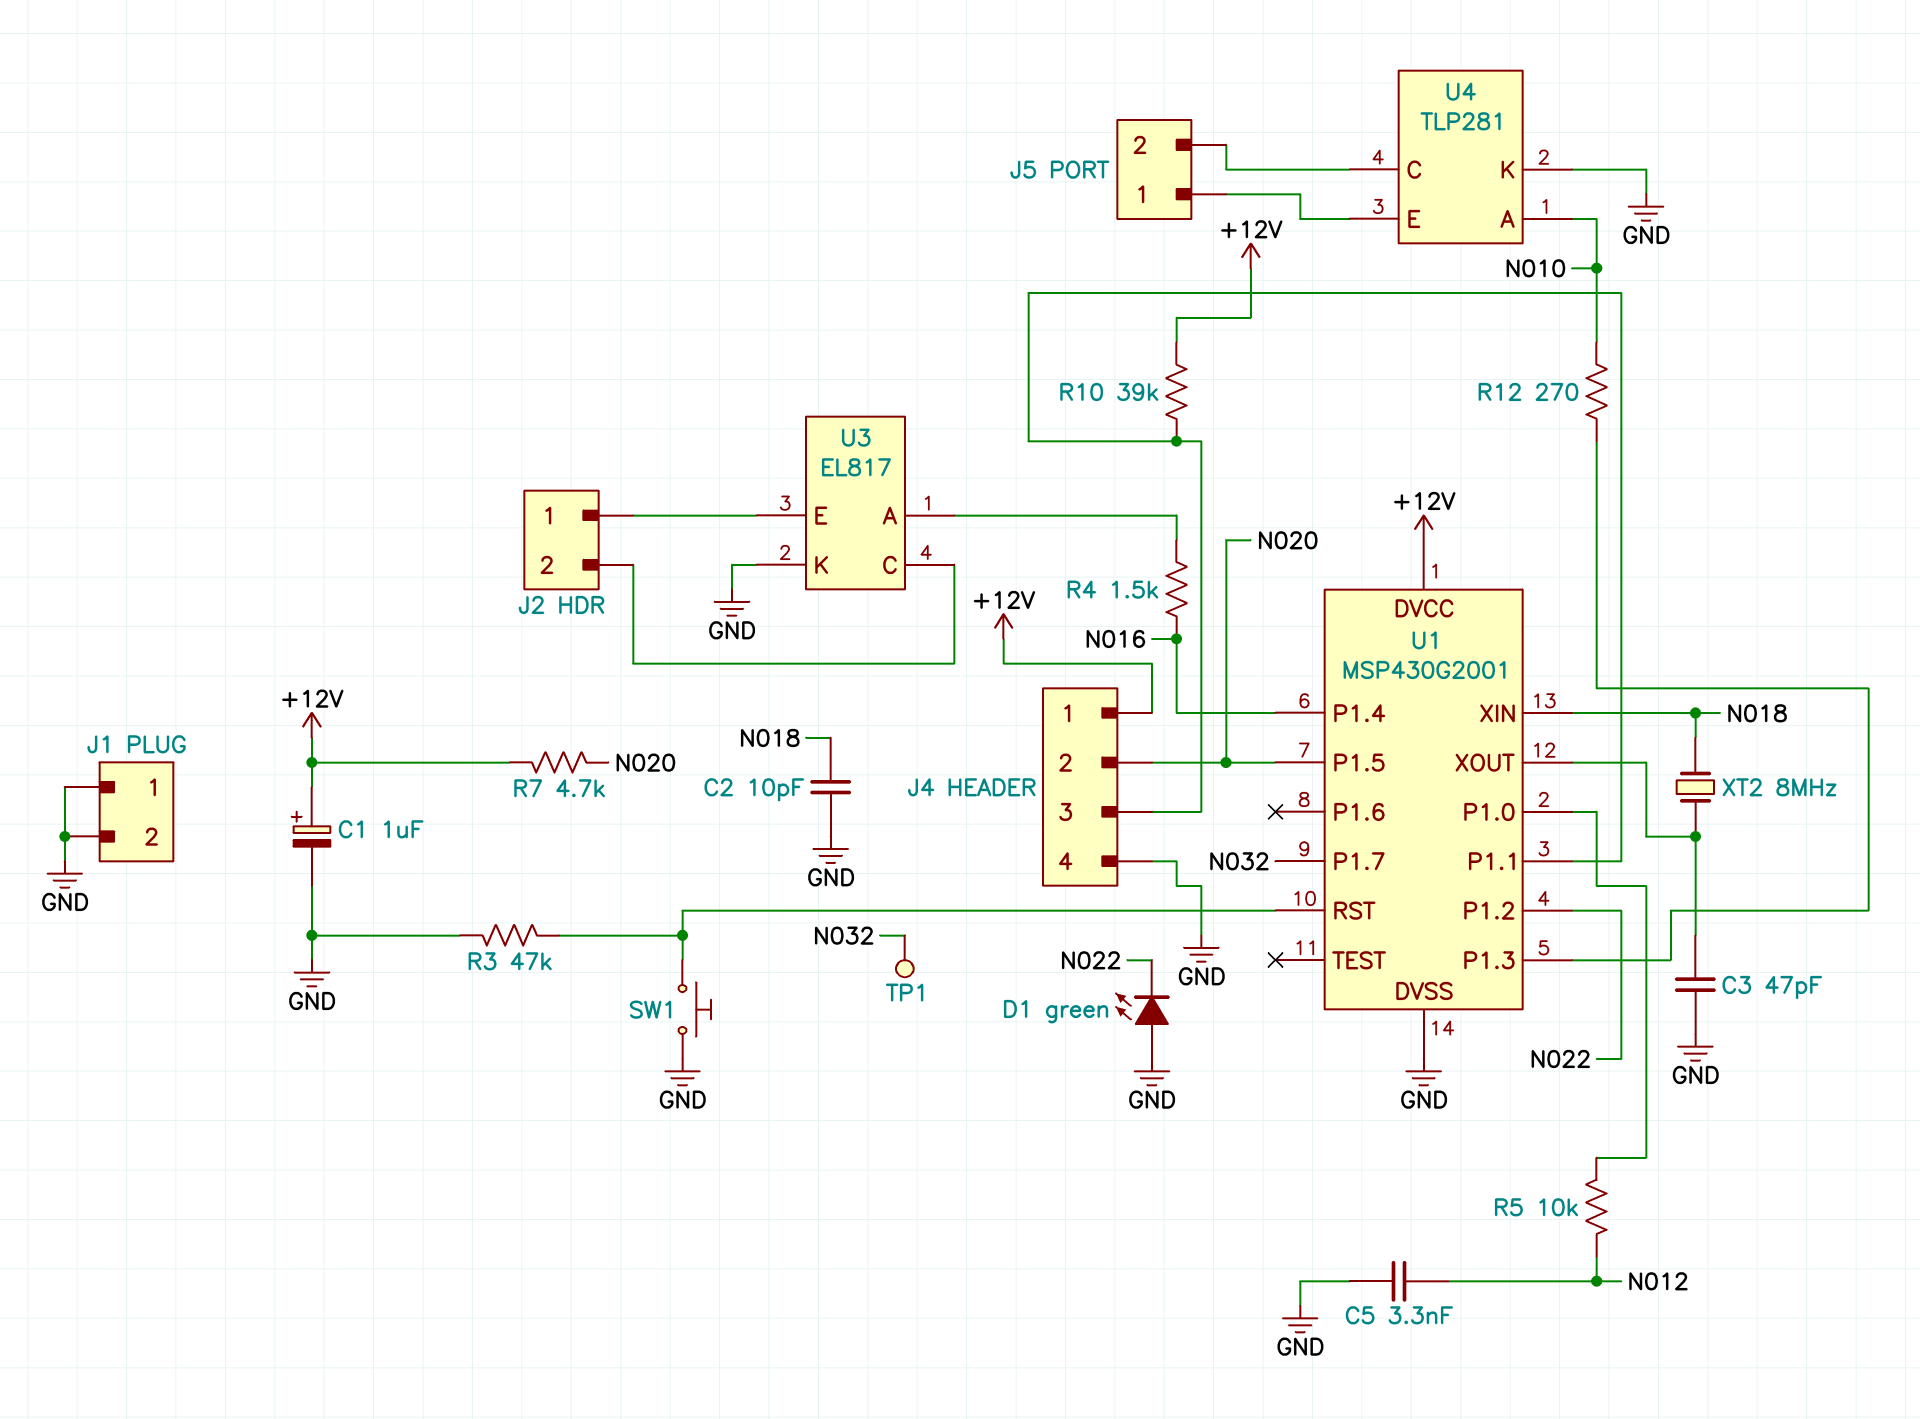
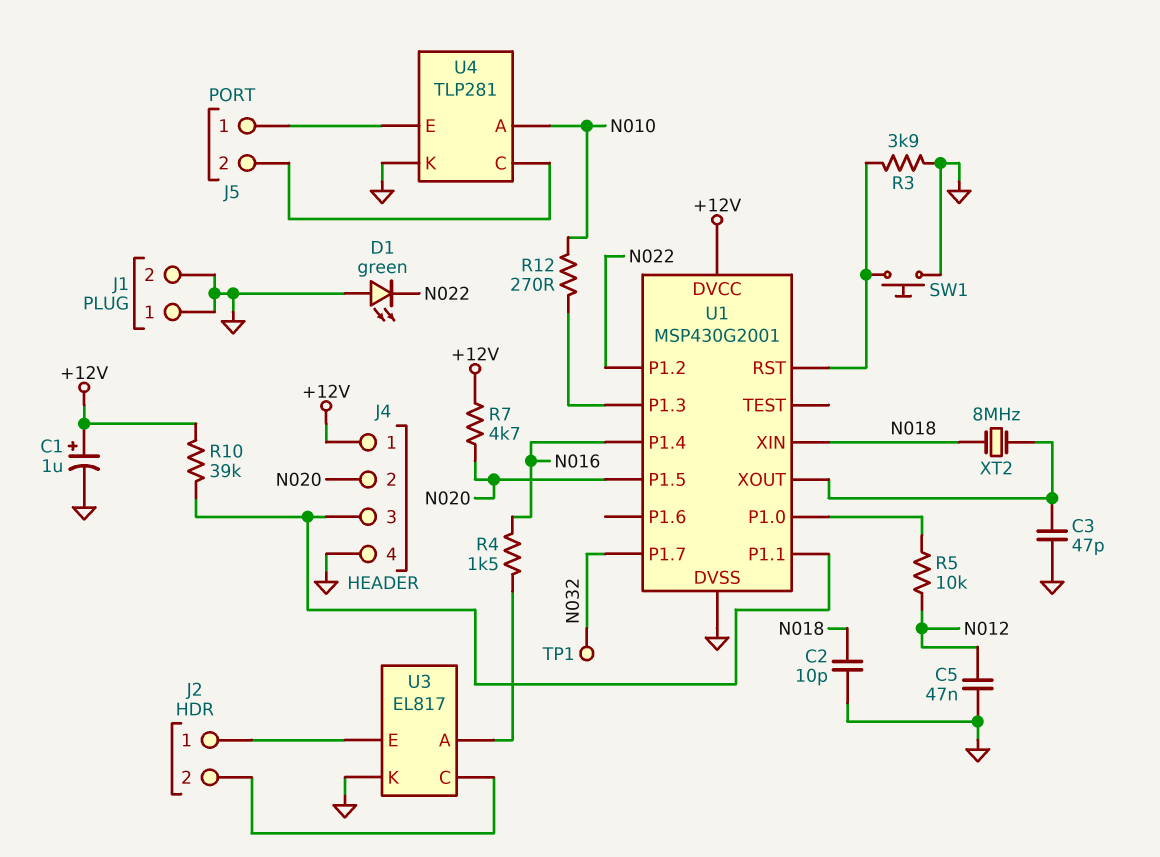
C5: 3.3nF (GND, N012) -> 47nF (GND, N012)
R3: 47k (GND, U1/RST) -> 3.9k (GND, U1/RST)

